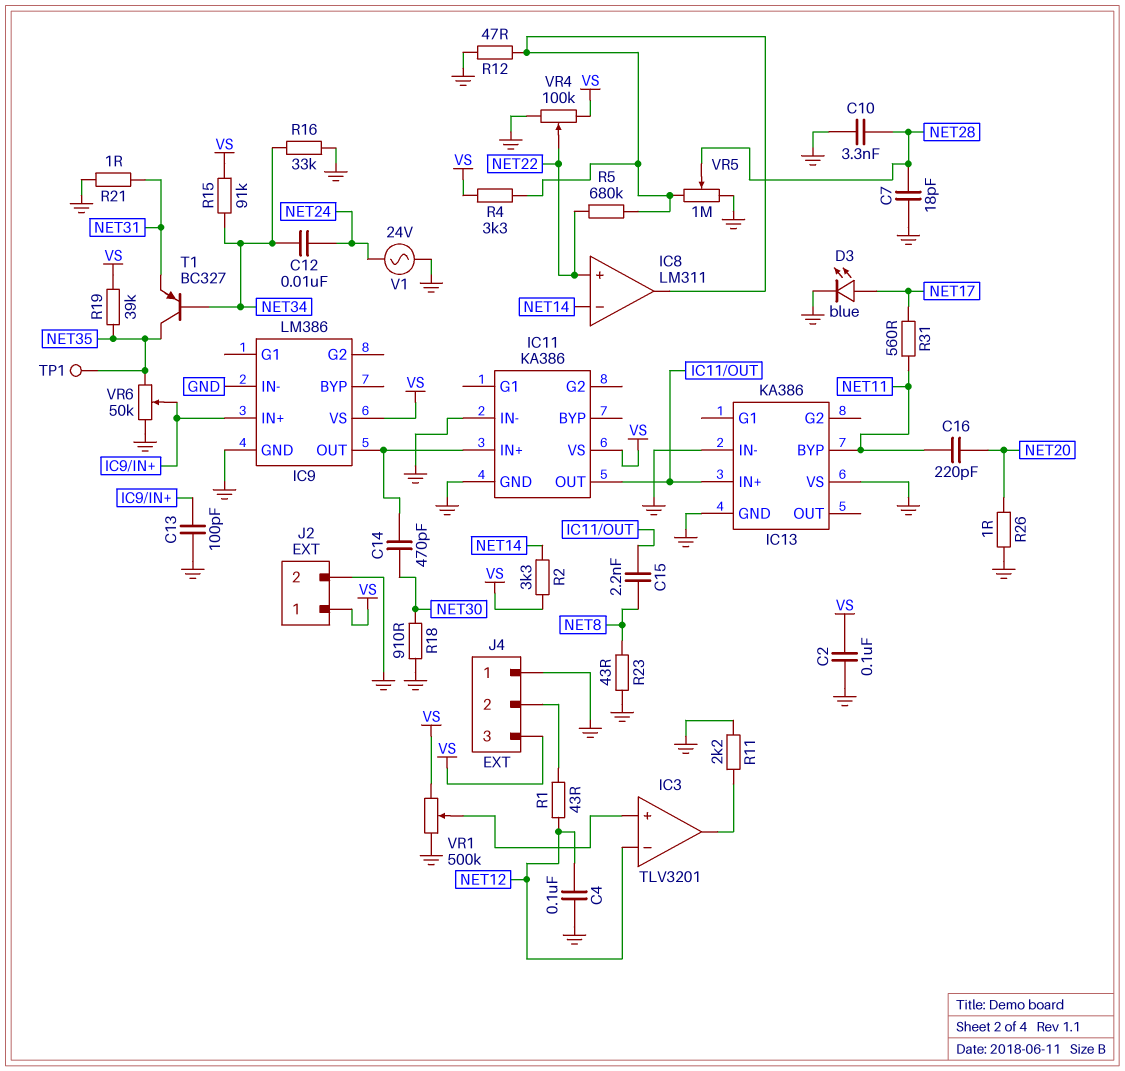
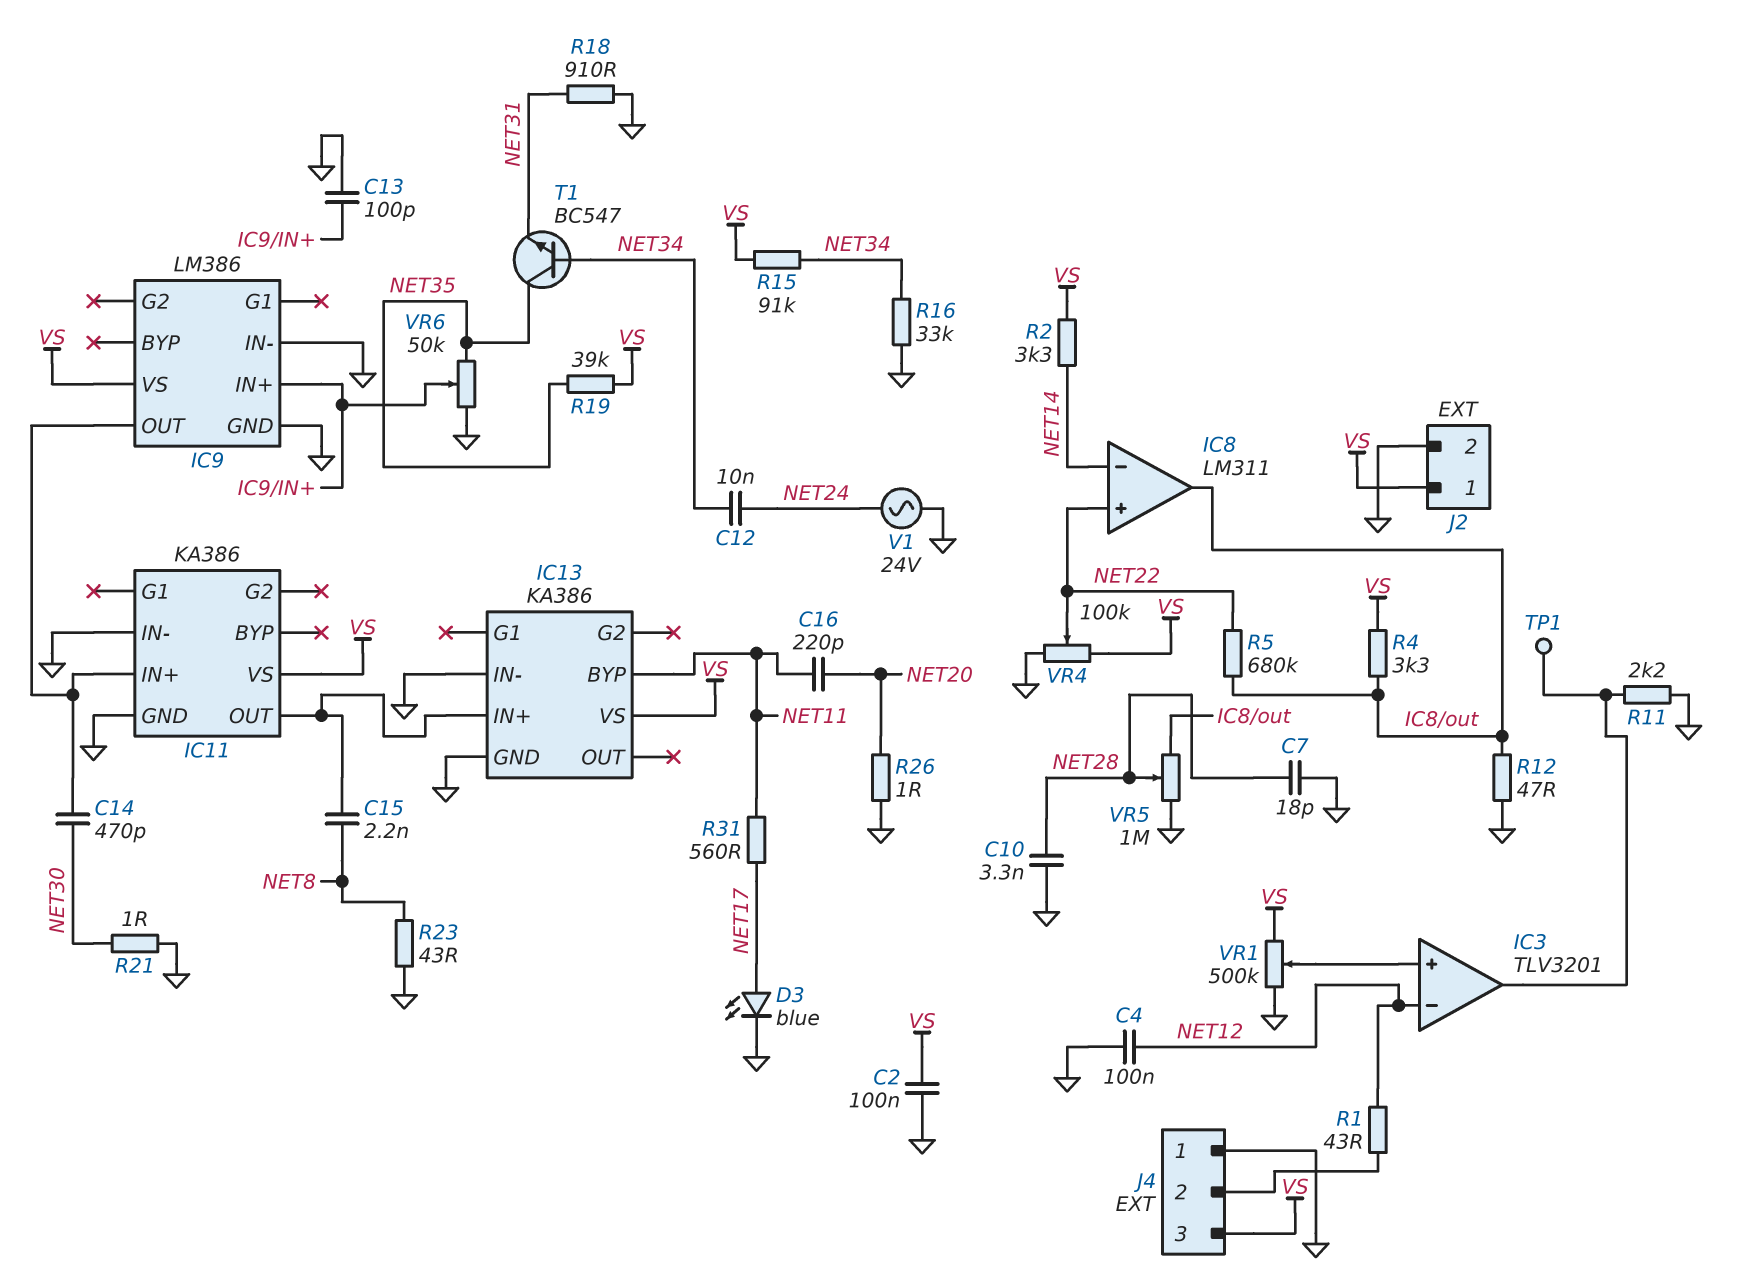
IC13 pin VS: GND -> VS
R18: 910 (GND, NET30) -> 910 (GND, NET31)
R21: 1 (GND, NET31) -> 1 (GND, NET30)
T1: PNP BC327 (B NET34, C NET35, E NET31) -> NPN BC547 (B NET34, C NET35, E NET31)
TP1: test point (NET35) -> test point (IC3/out)

